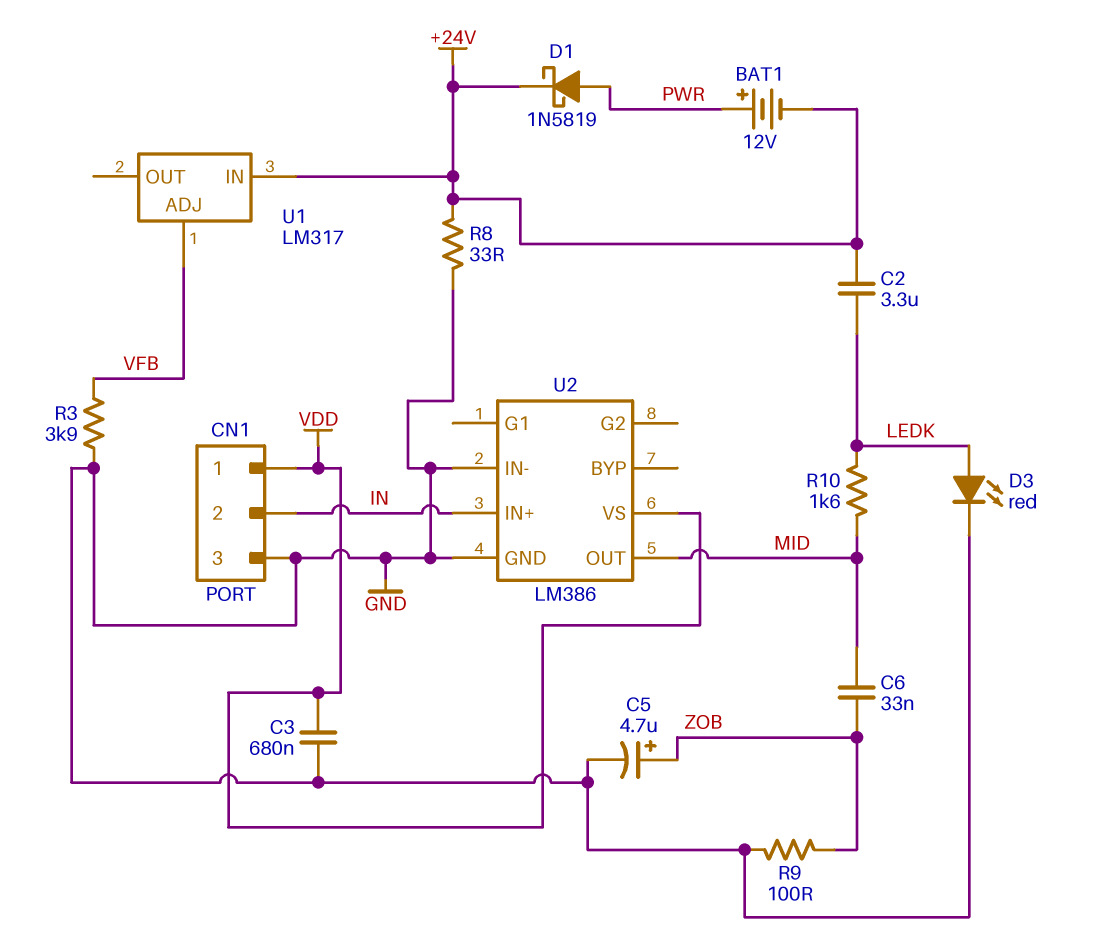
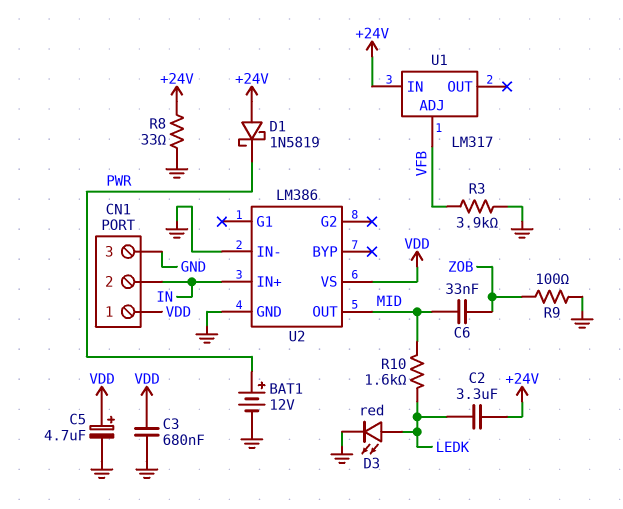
BAT1: 12V (plus PWR, minus +24V) -> 12V (plus PWR, minus GND)
C5: 4.7uF (plus ZOB, minus GND) -> 4.7uF (plus VDD, minus GND)
D1: schottky 1N5819 (A PWR, K +24V) -> schottky 1N5819 (A +24V, K PWR)

